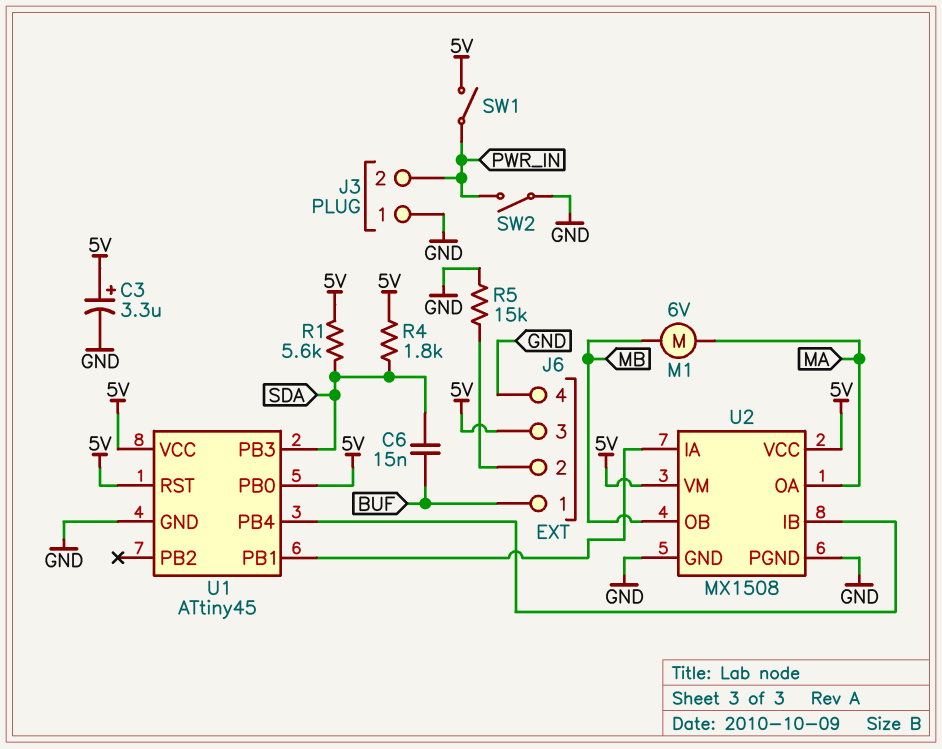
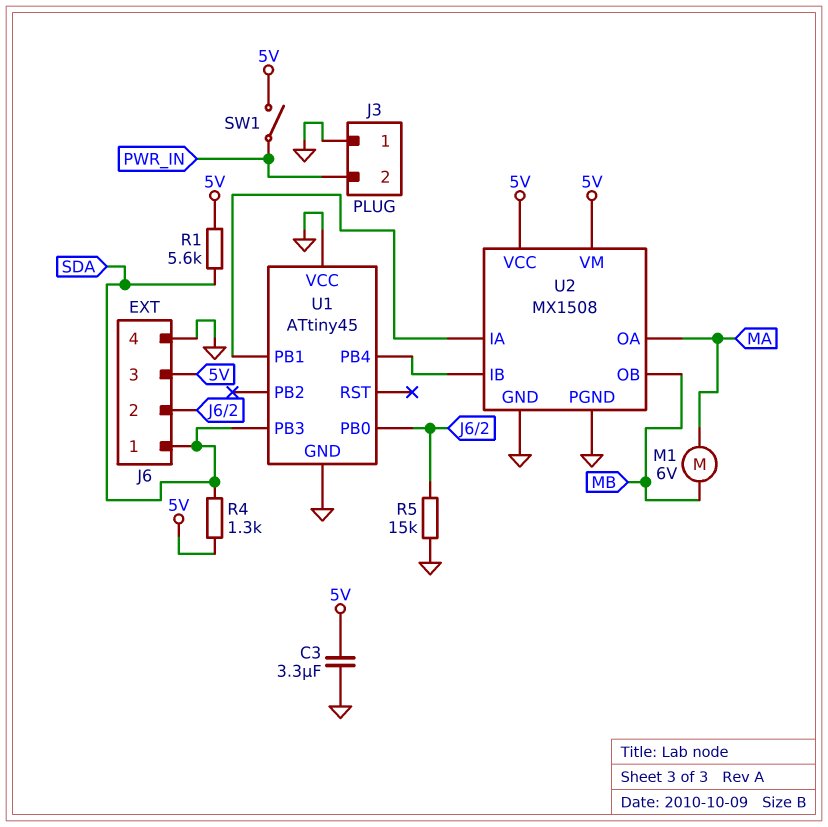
C3: 3.3uF (plus 5V, minus GND) -> 3.3uF (5V, GND)
C6: 15nF (BUF, SDA) -> none
J6 pin 1: BUF -> SDA
R4: 1.8k (5V, SDA) -> 1.3k (5V, SDA)
SW2: switch (GND, PWR_IN) -> none
U1 pin PB0: 5V -> J6/2
U1 pin RST: 5V -> none
U1 pin VCC: 5V -> GND

